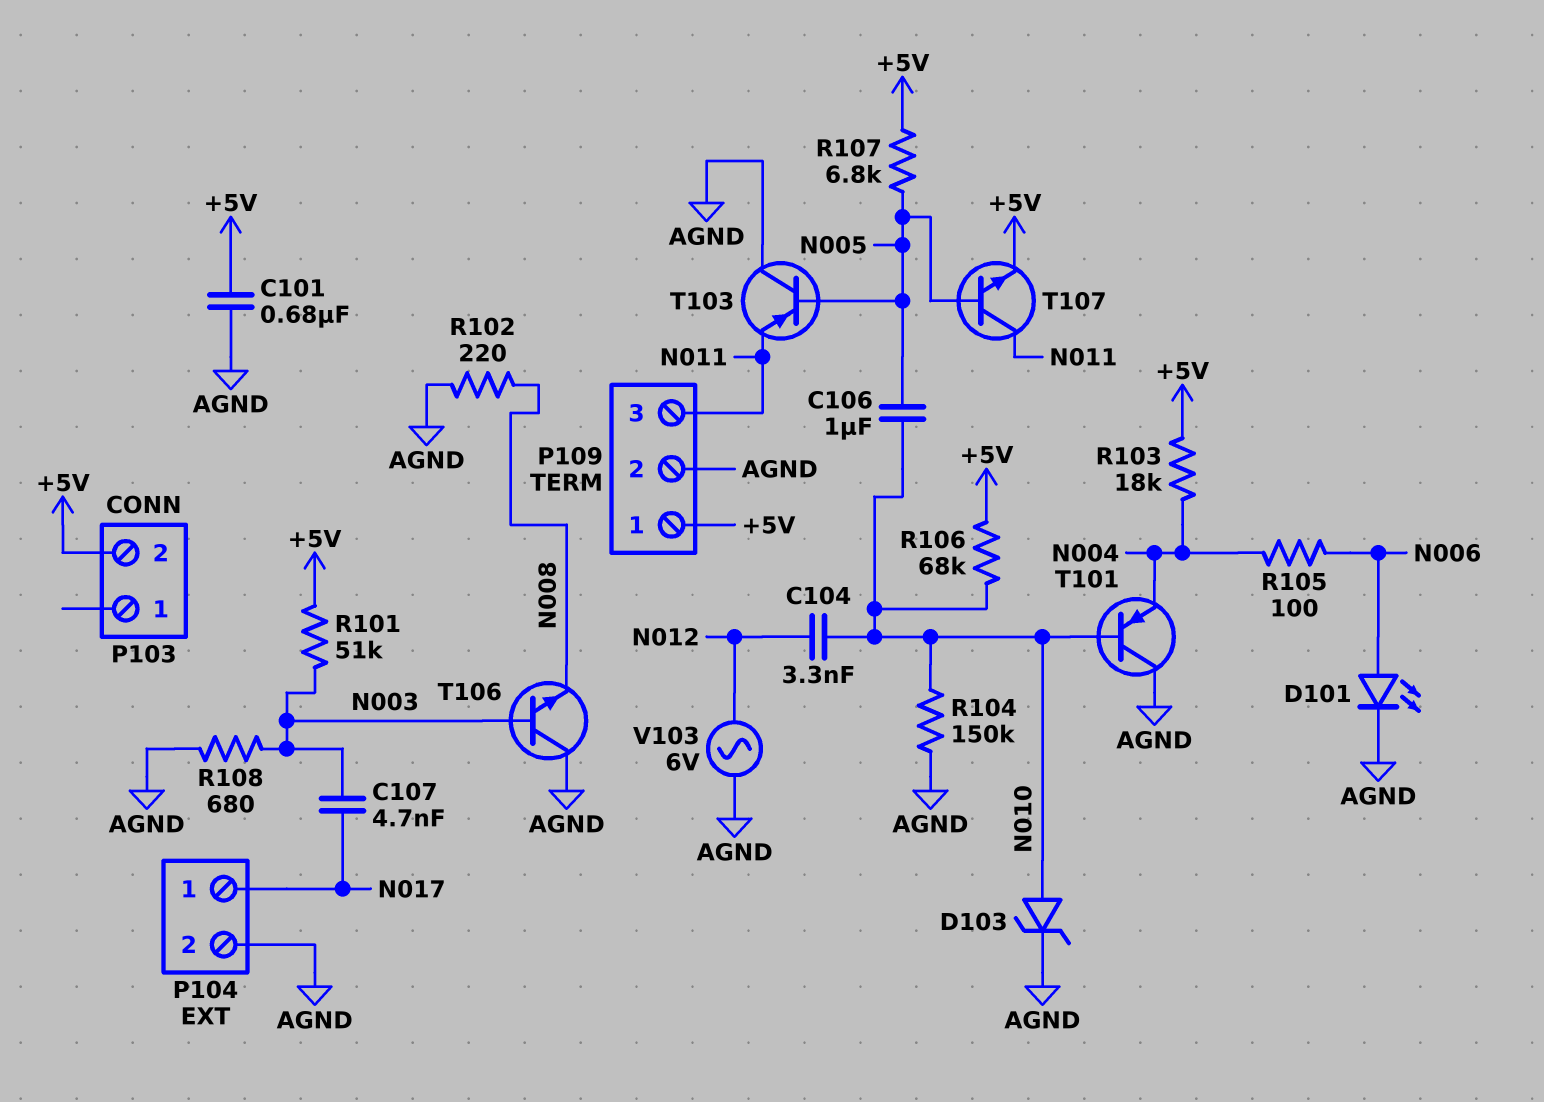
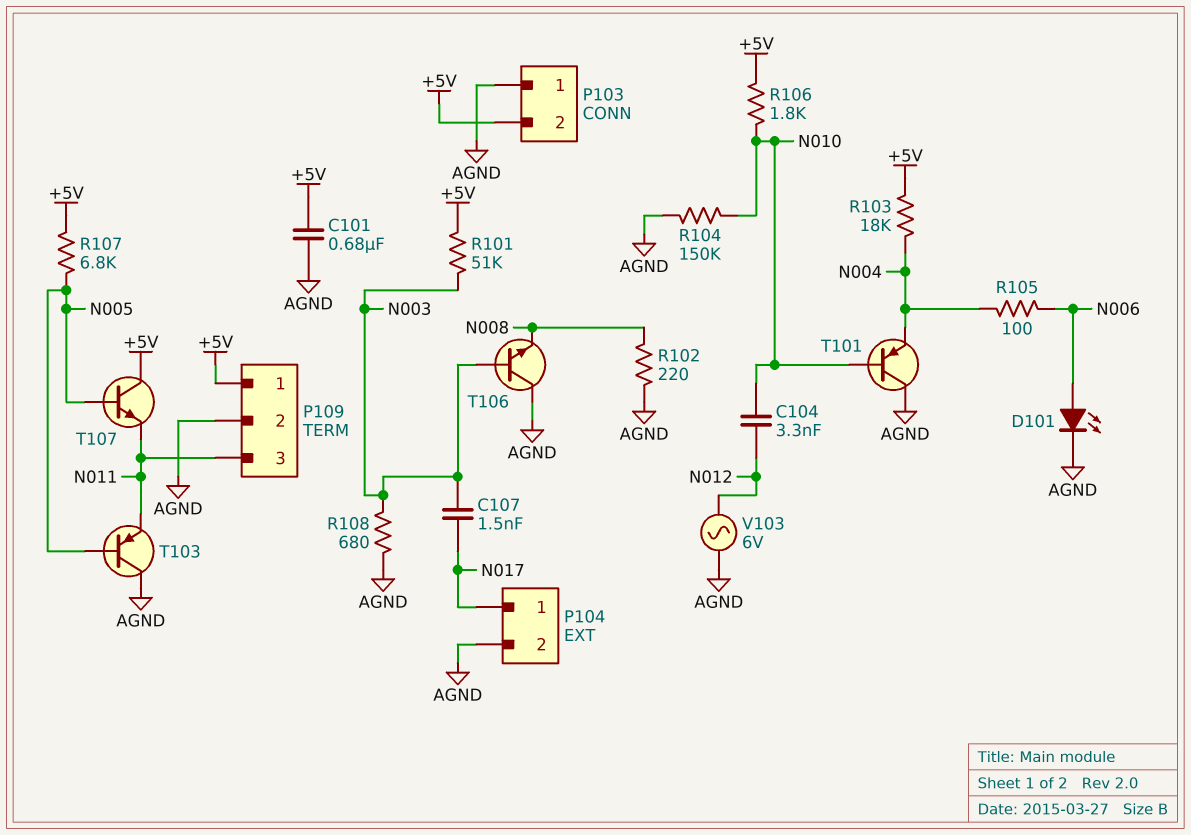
C106: 1uF (N005, N010) -> none
C107: 4.7nF (N003, N017) -> 1.5nF (N003, N017)
D103: zener (A N010, K AGND) -> none
P103 pin 1: none -> AGND
R106: 68k (+5V, N010) -> 1.8k (+5V, N010)
T107: NPN (B N005, C N011, E +5V) -> NPN (B N005, C +5V, E N011)

